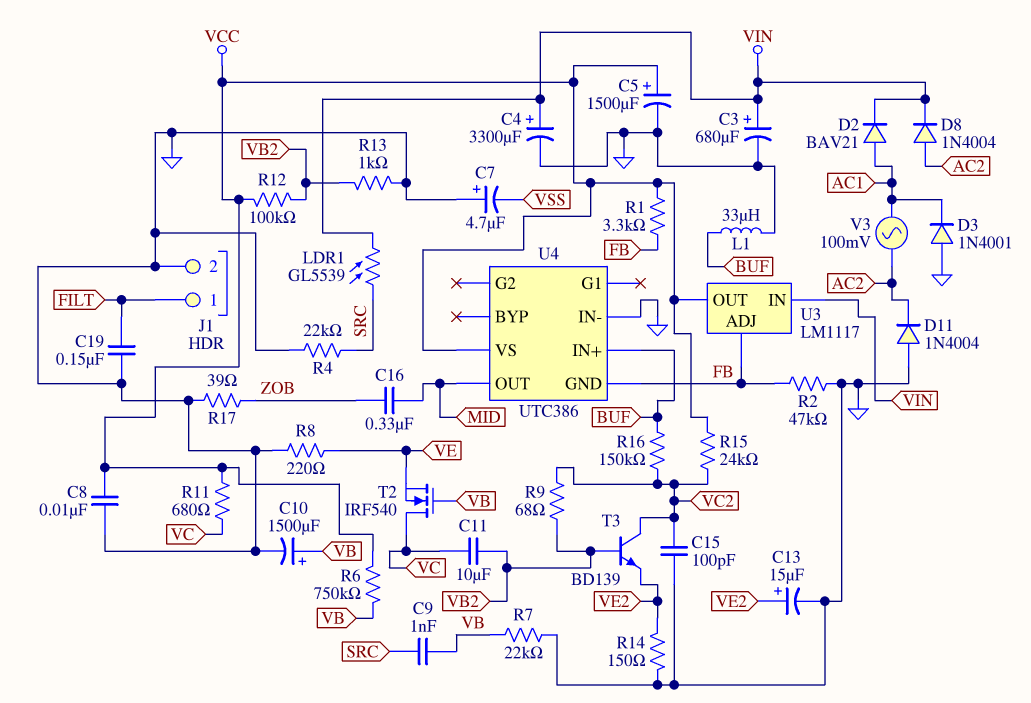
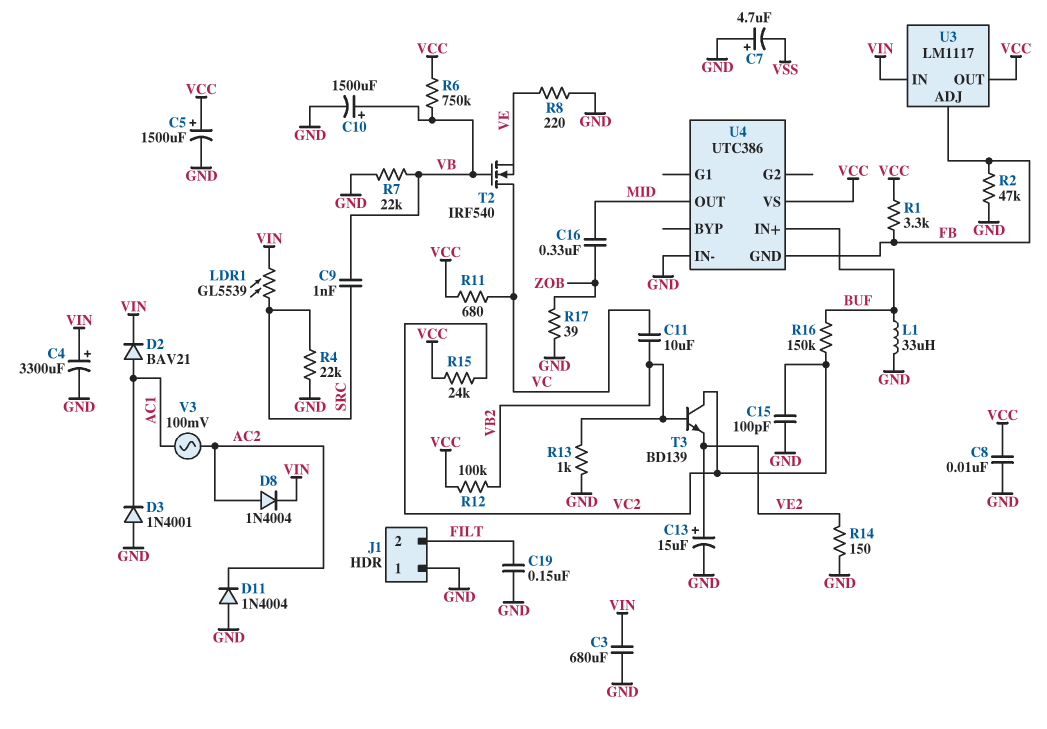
C3: 680uF (plus VIN, minus GND) -> 680uF (GND, VIN)
J1 pin 1: FILT -> GND
J1 pin 2: GND -> FILT
R9: 68 (VB2, VC2) -> none

